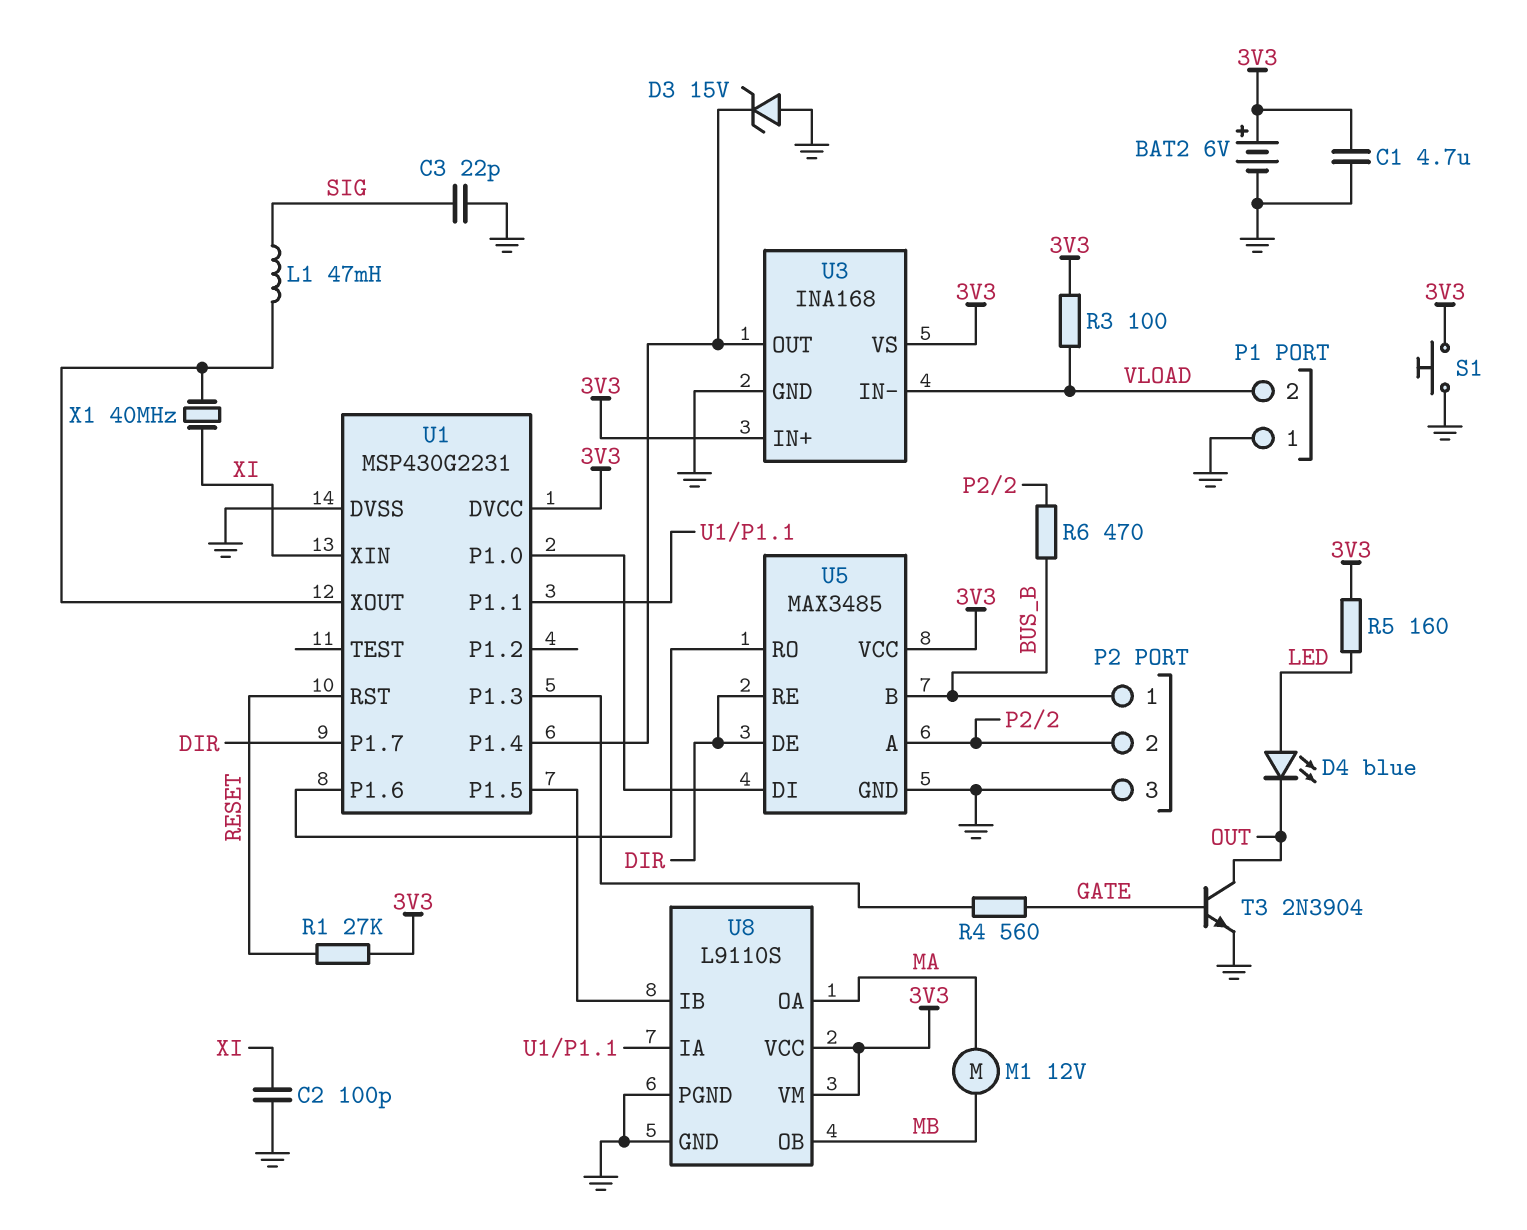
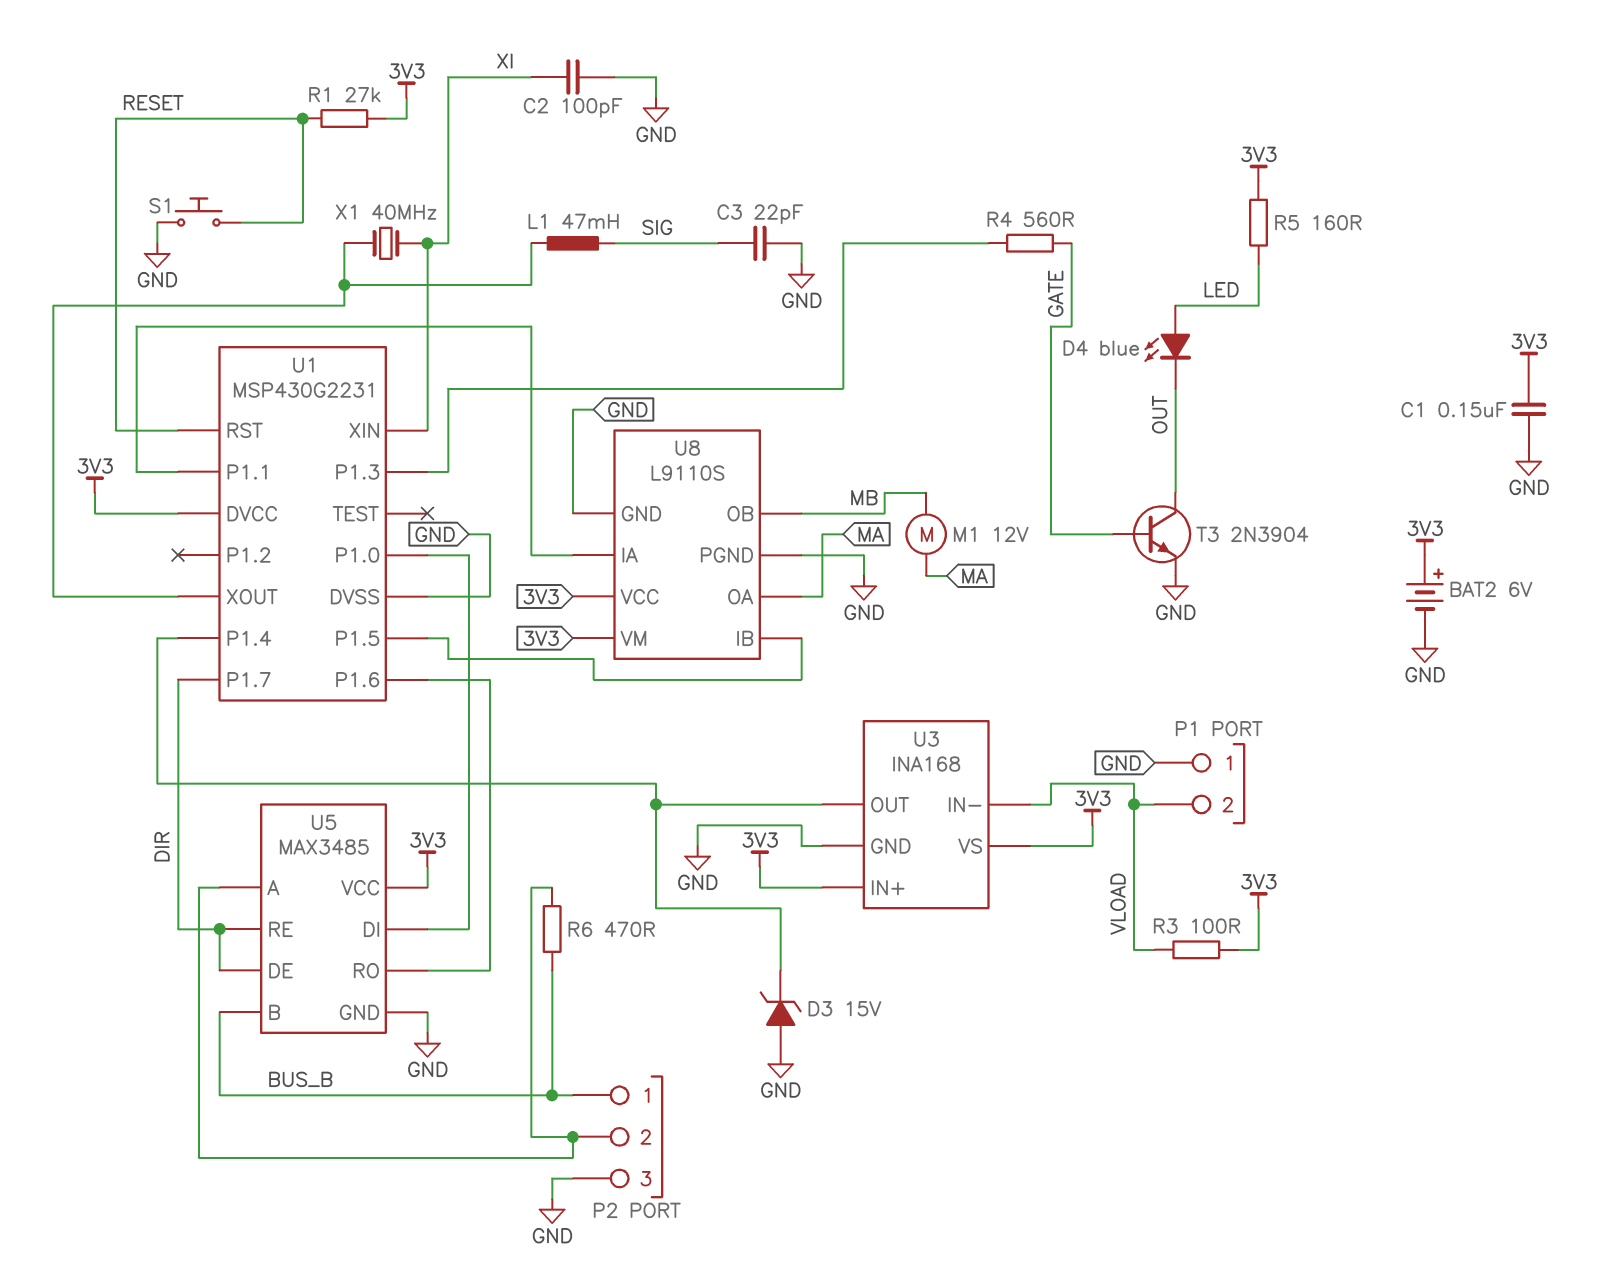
C1: 4.7uF (3V3, GND) -> 150nF (3V3, GND)
S1: button (3V3, GND) -> button (GND, RESET)

